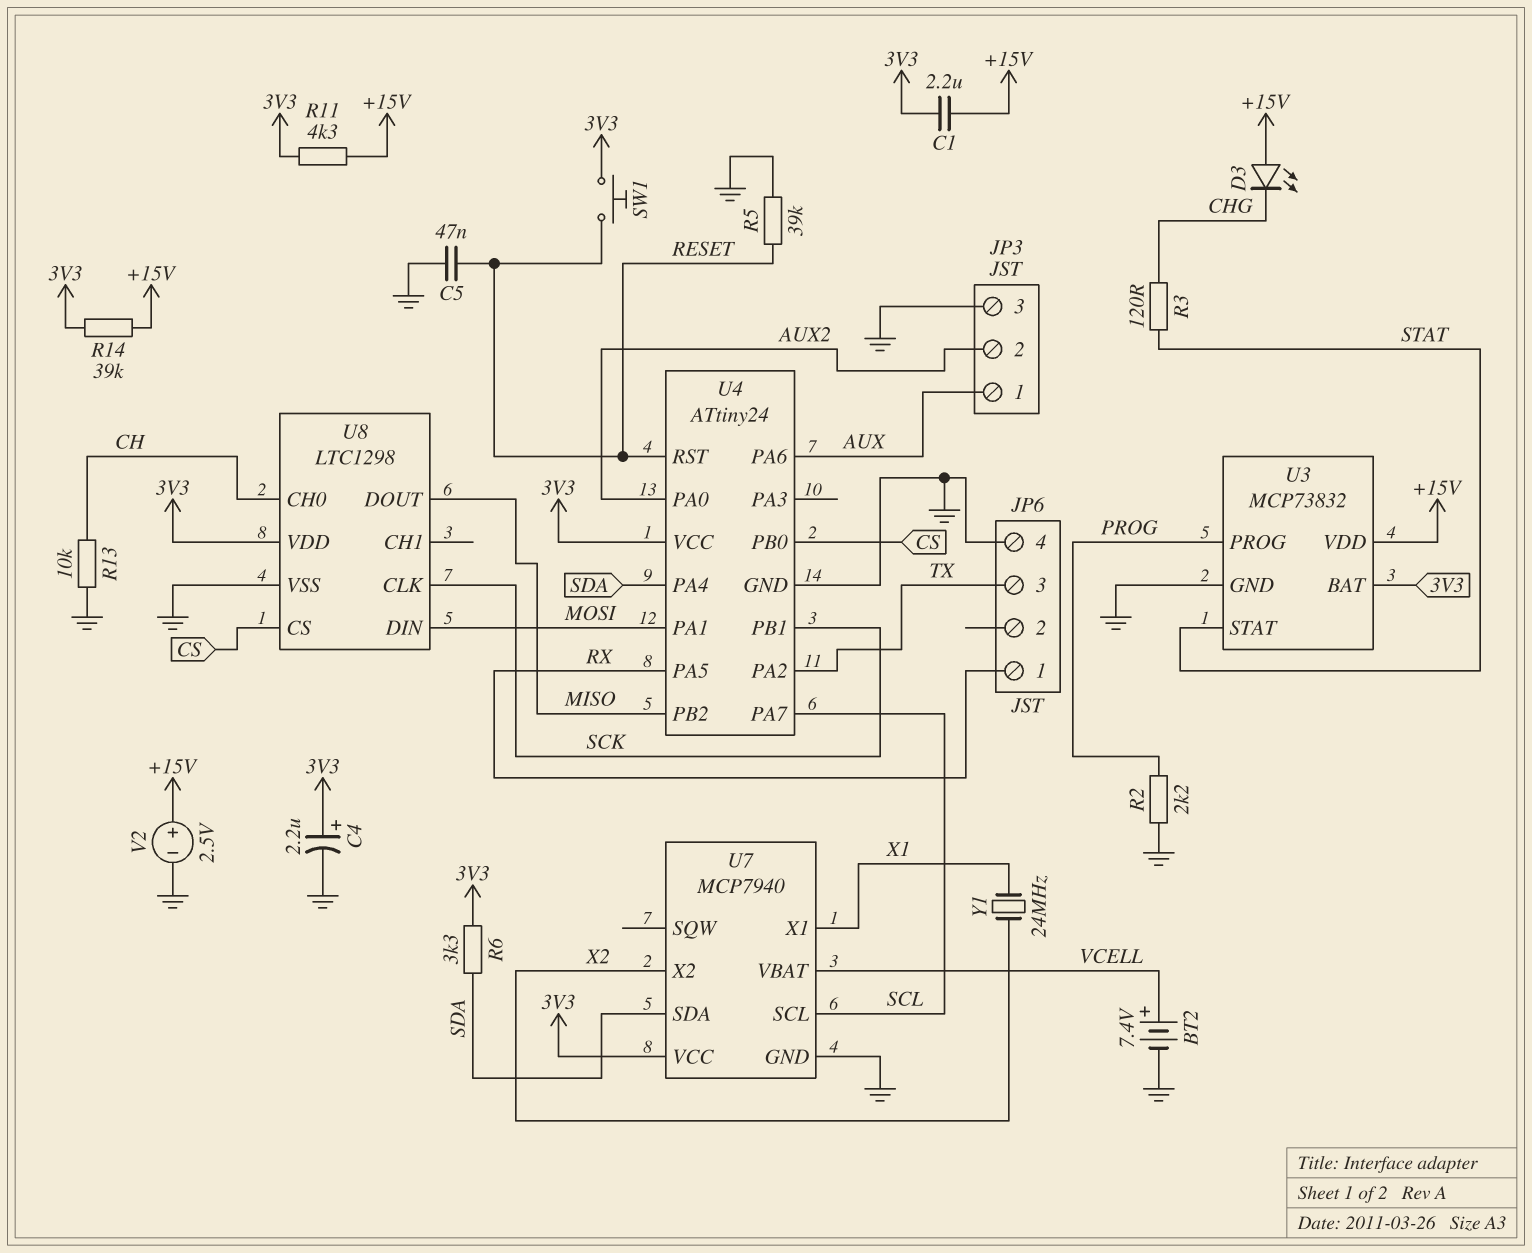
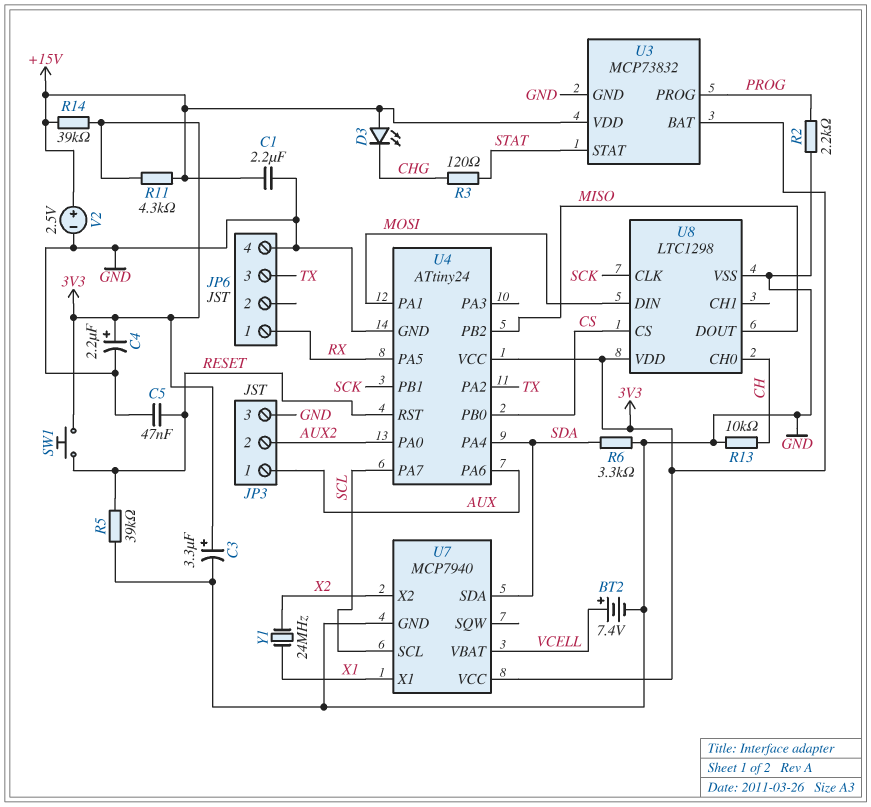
C1: 2.2uF (+15V, 3V3) -> 2.2uF (+15V, GND)
C3: none -> 3.3uF (plus 3V3, minus GND)
R6: 3.3k (3V3, SDA) -> 3.3k (GND, SDA)

